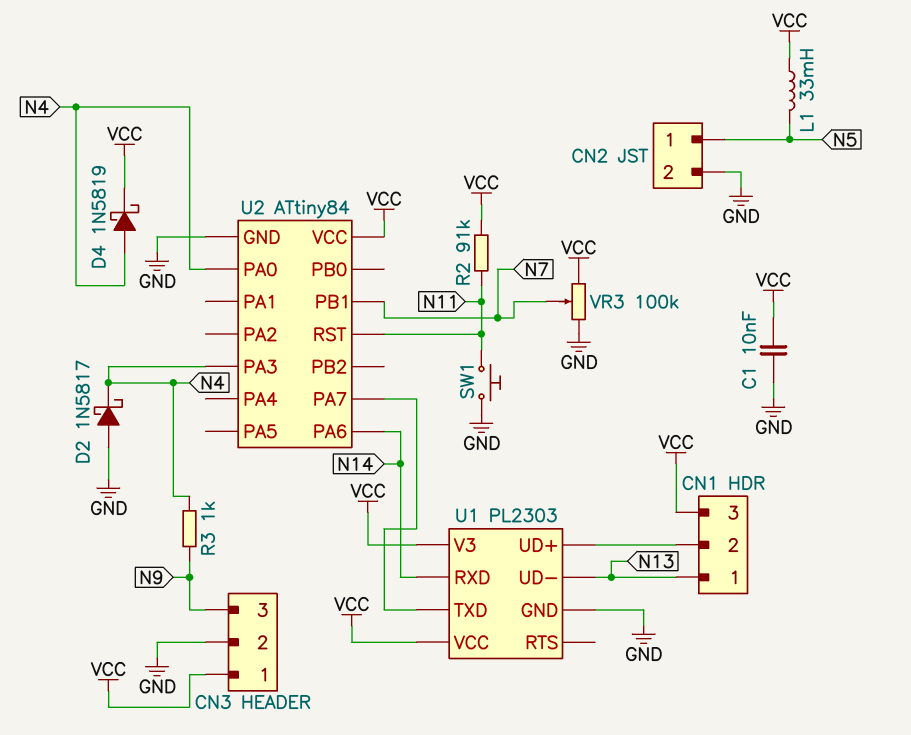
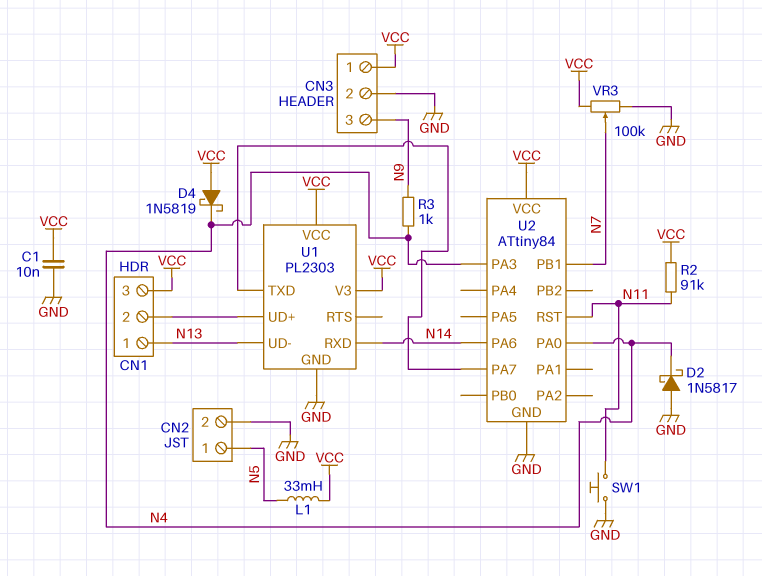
D4: schottky 1N5819 (A N4, K VCC) -> schottky 1N5819 (A VCC, K N4)

